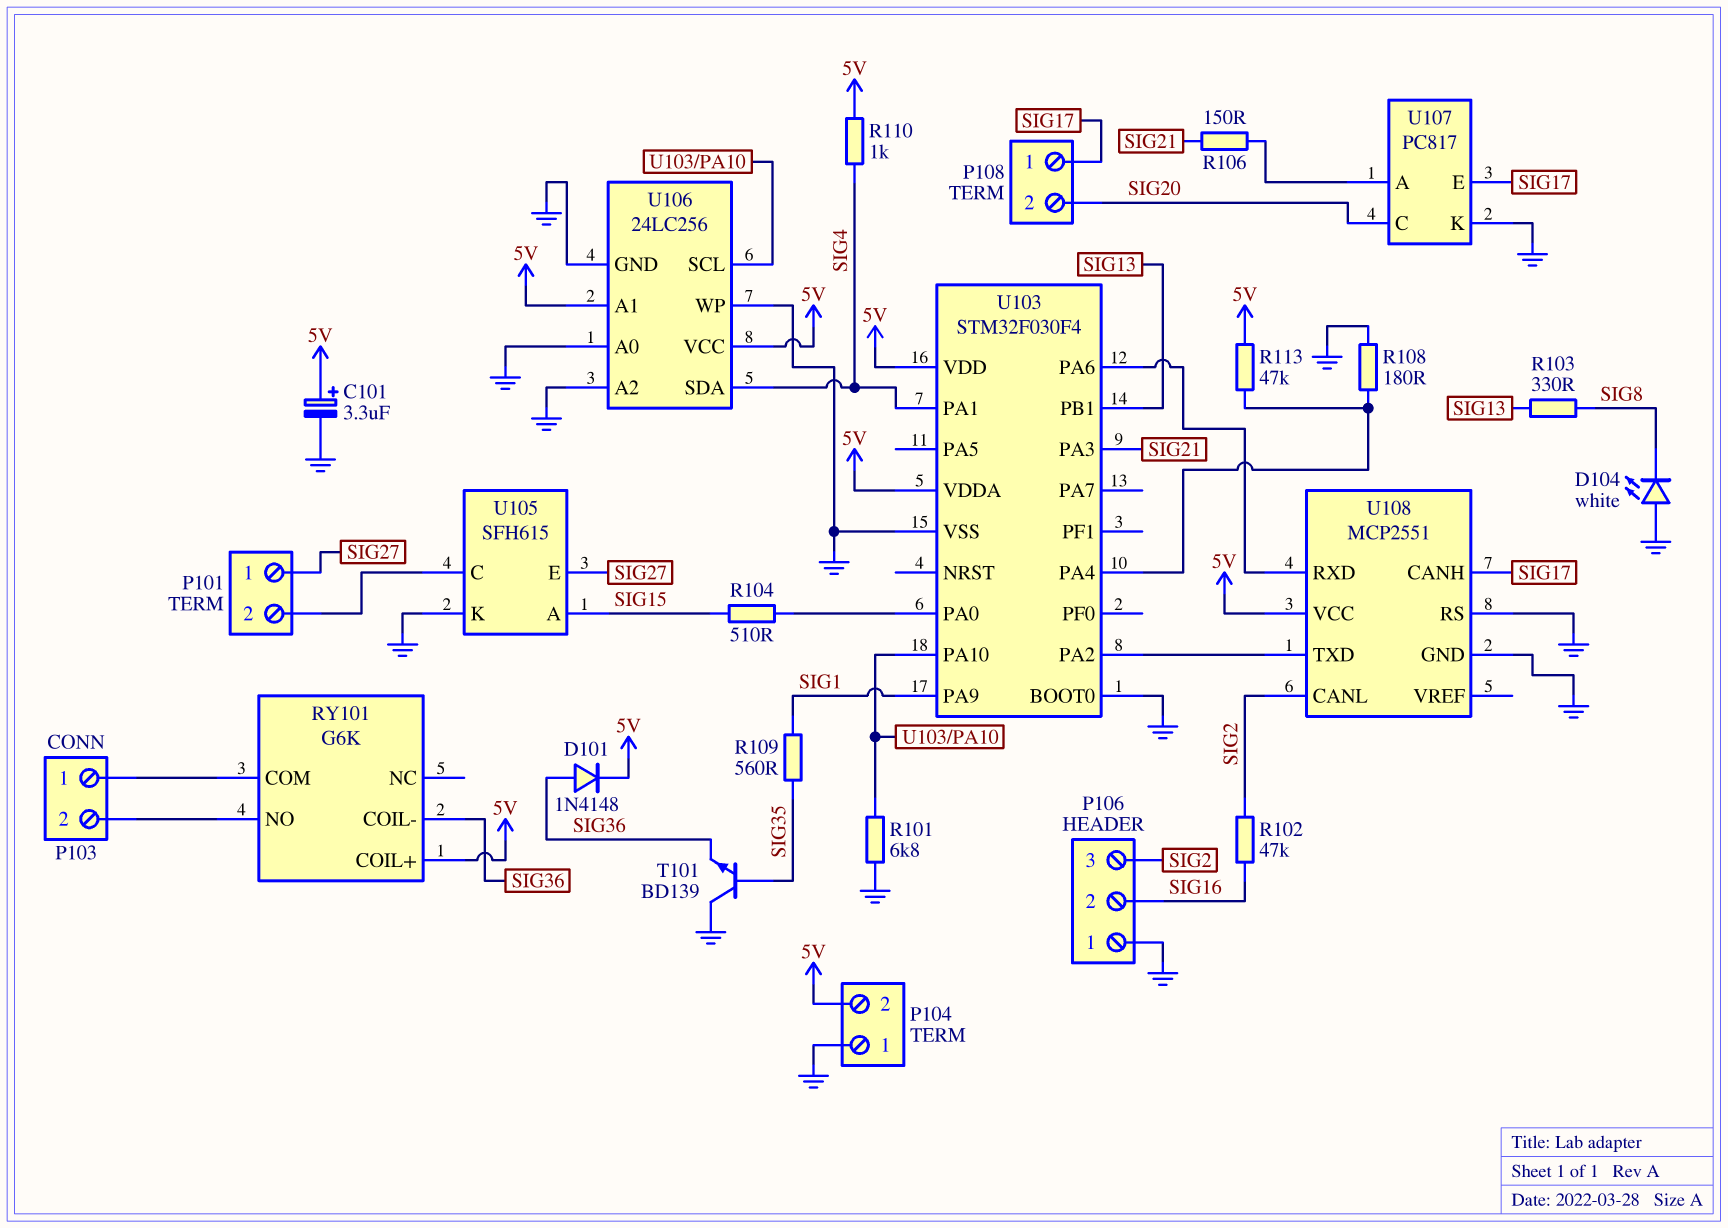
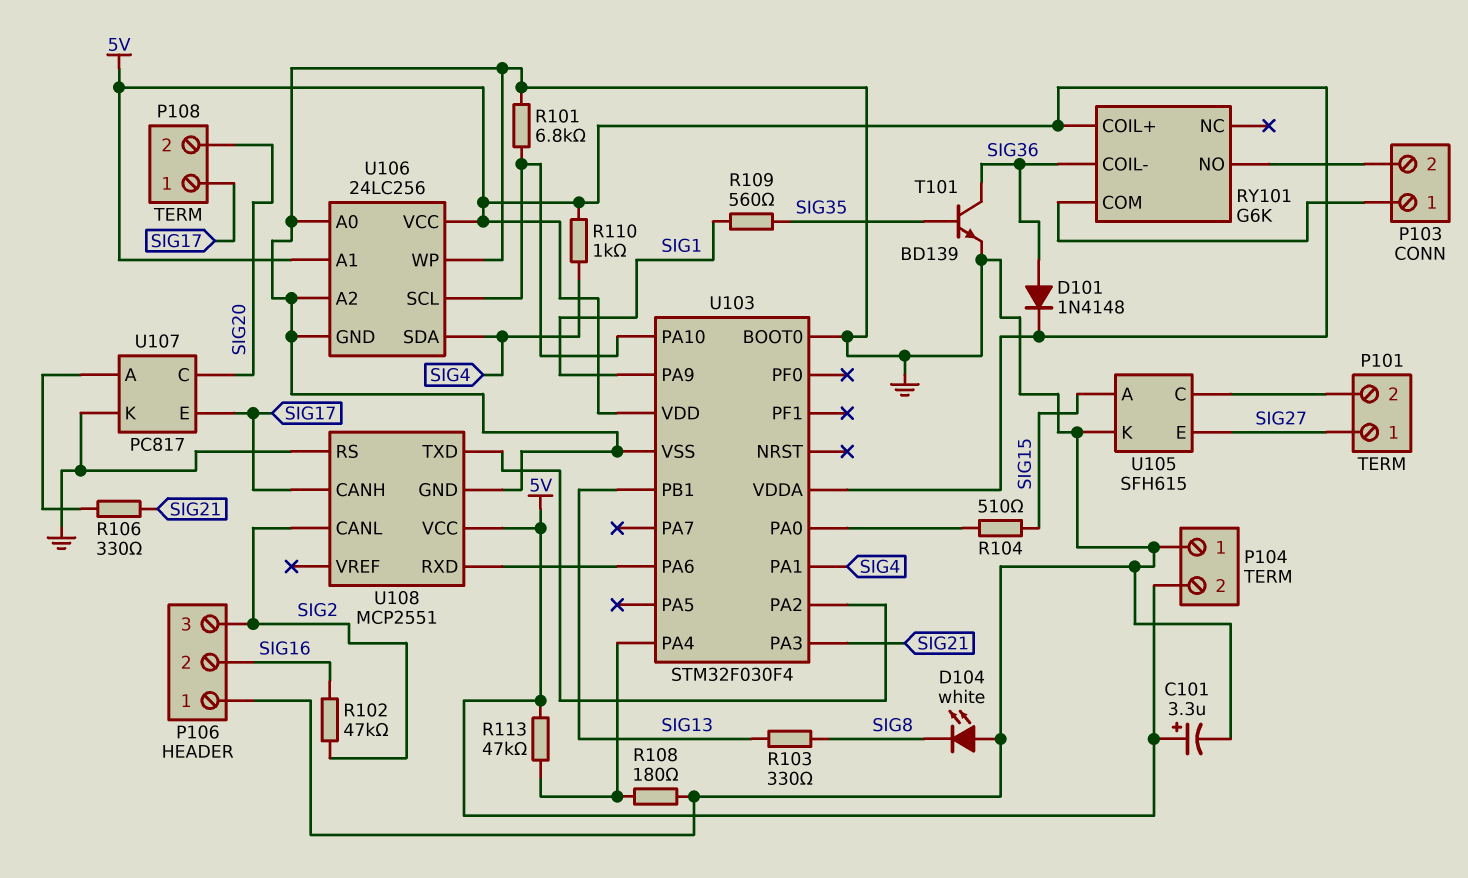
R106: 150 (SIG21, U107/A) -> 330 (SIG21, U107/A)
T101: NPN BD139 (B SIG35, C GND, E SIG36) -> NPN BD139 (B SIG35, C SIG36, E GND)

